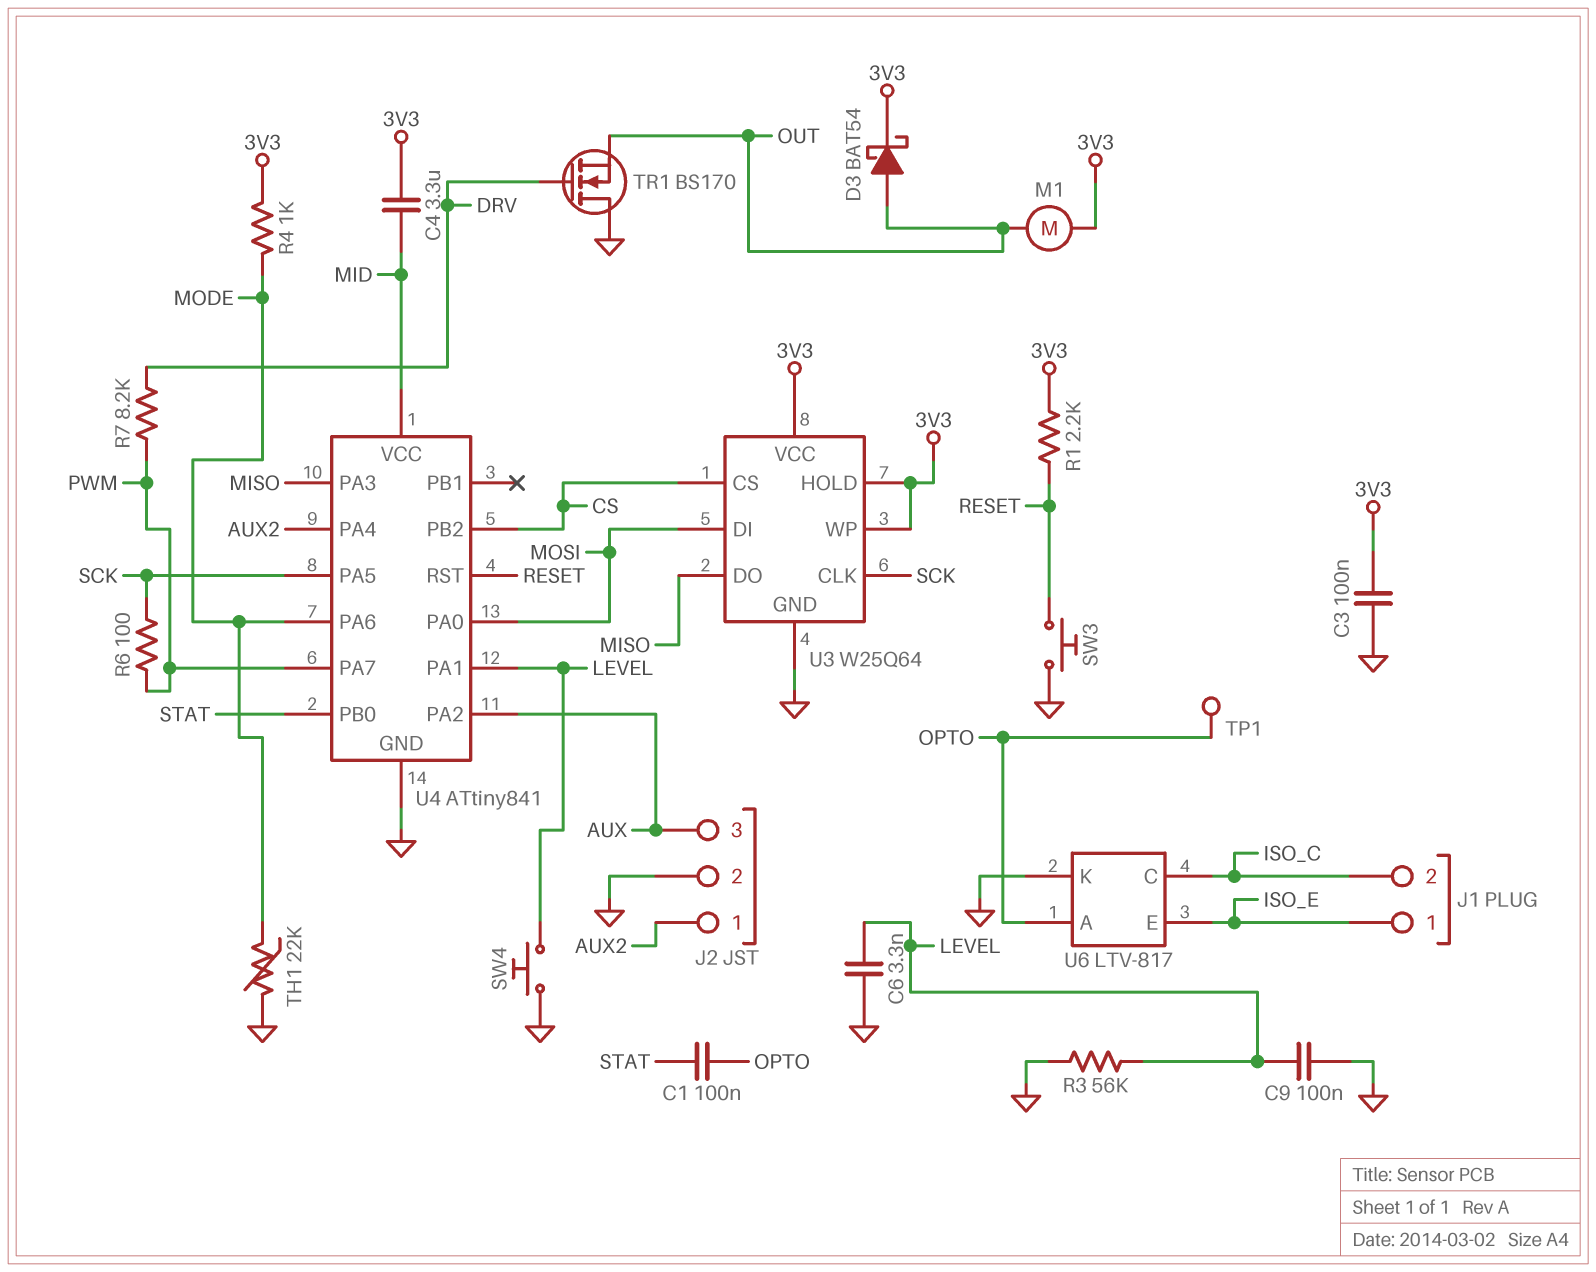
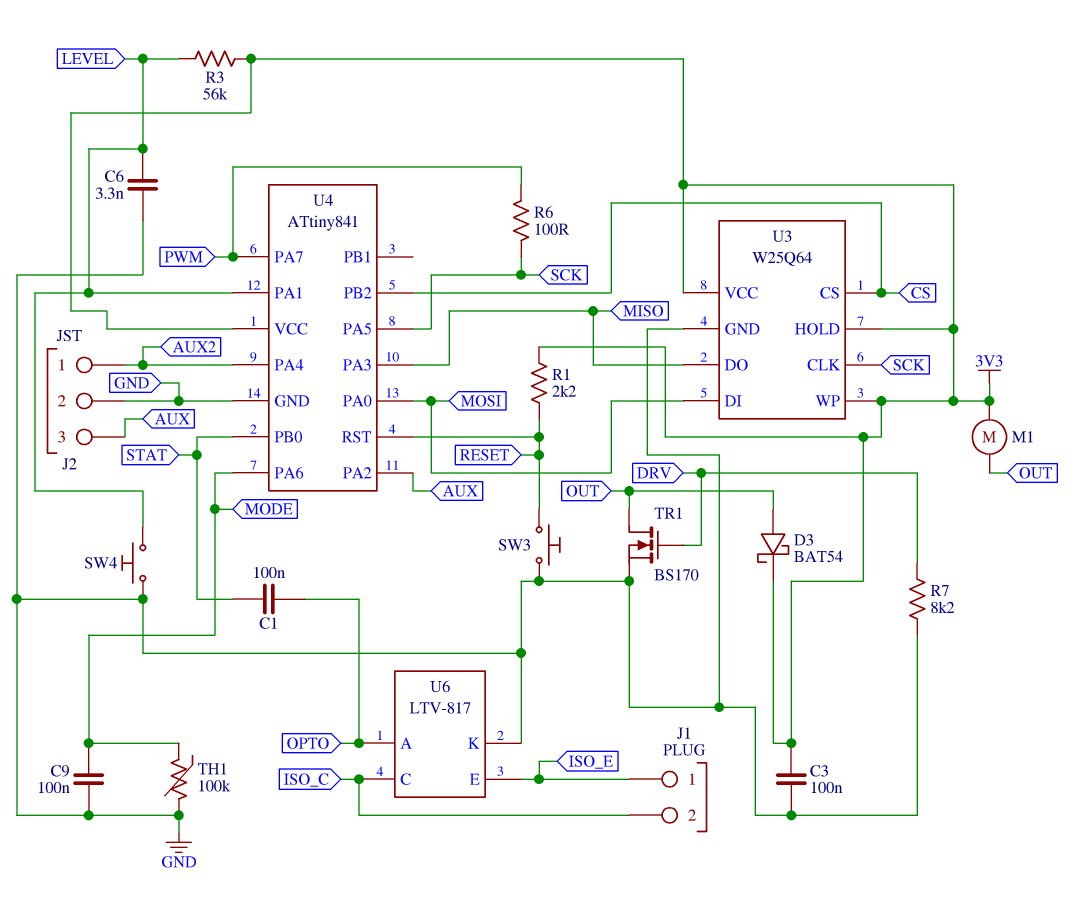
C4: 3.3uF (3V3, MID) -> none
C9: 100nF (GND, LEVEL) -> 100nF (GND, MODE)
R3: 56k (GND, LEVEL) -> 56k (3V3, LEVEL)
R4: 1k (3V3, MODE) -> none
R7: 8.2k (DRV, PWM) -> 8.2k (DRV, GND)
TH1: 22k (GND, MODE) -> 100k (GND, MODE)
TP1: test point (OPTO) -> none
TR1: NMOS BS170 (G DRV, D GND, S OUT) -> NMOS BS170 (G DRV, D OUT, S GND)
U4 pin VCC: MID -> 3V3

